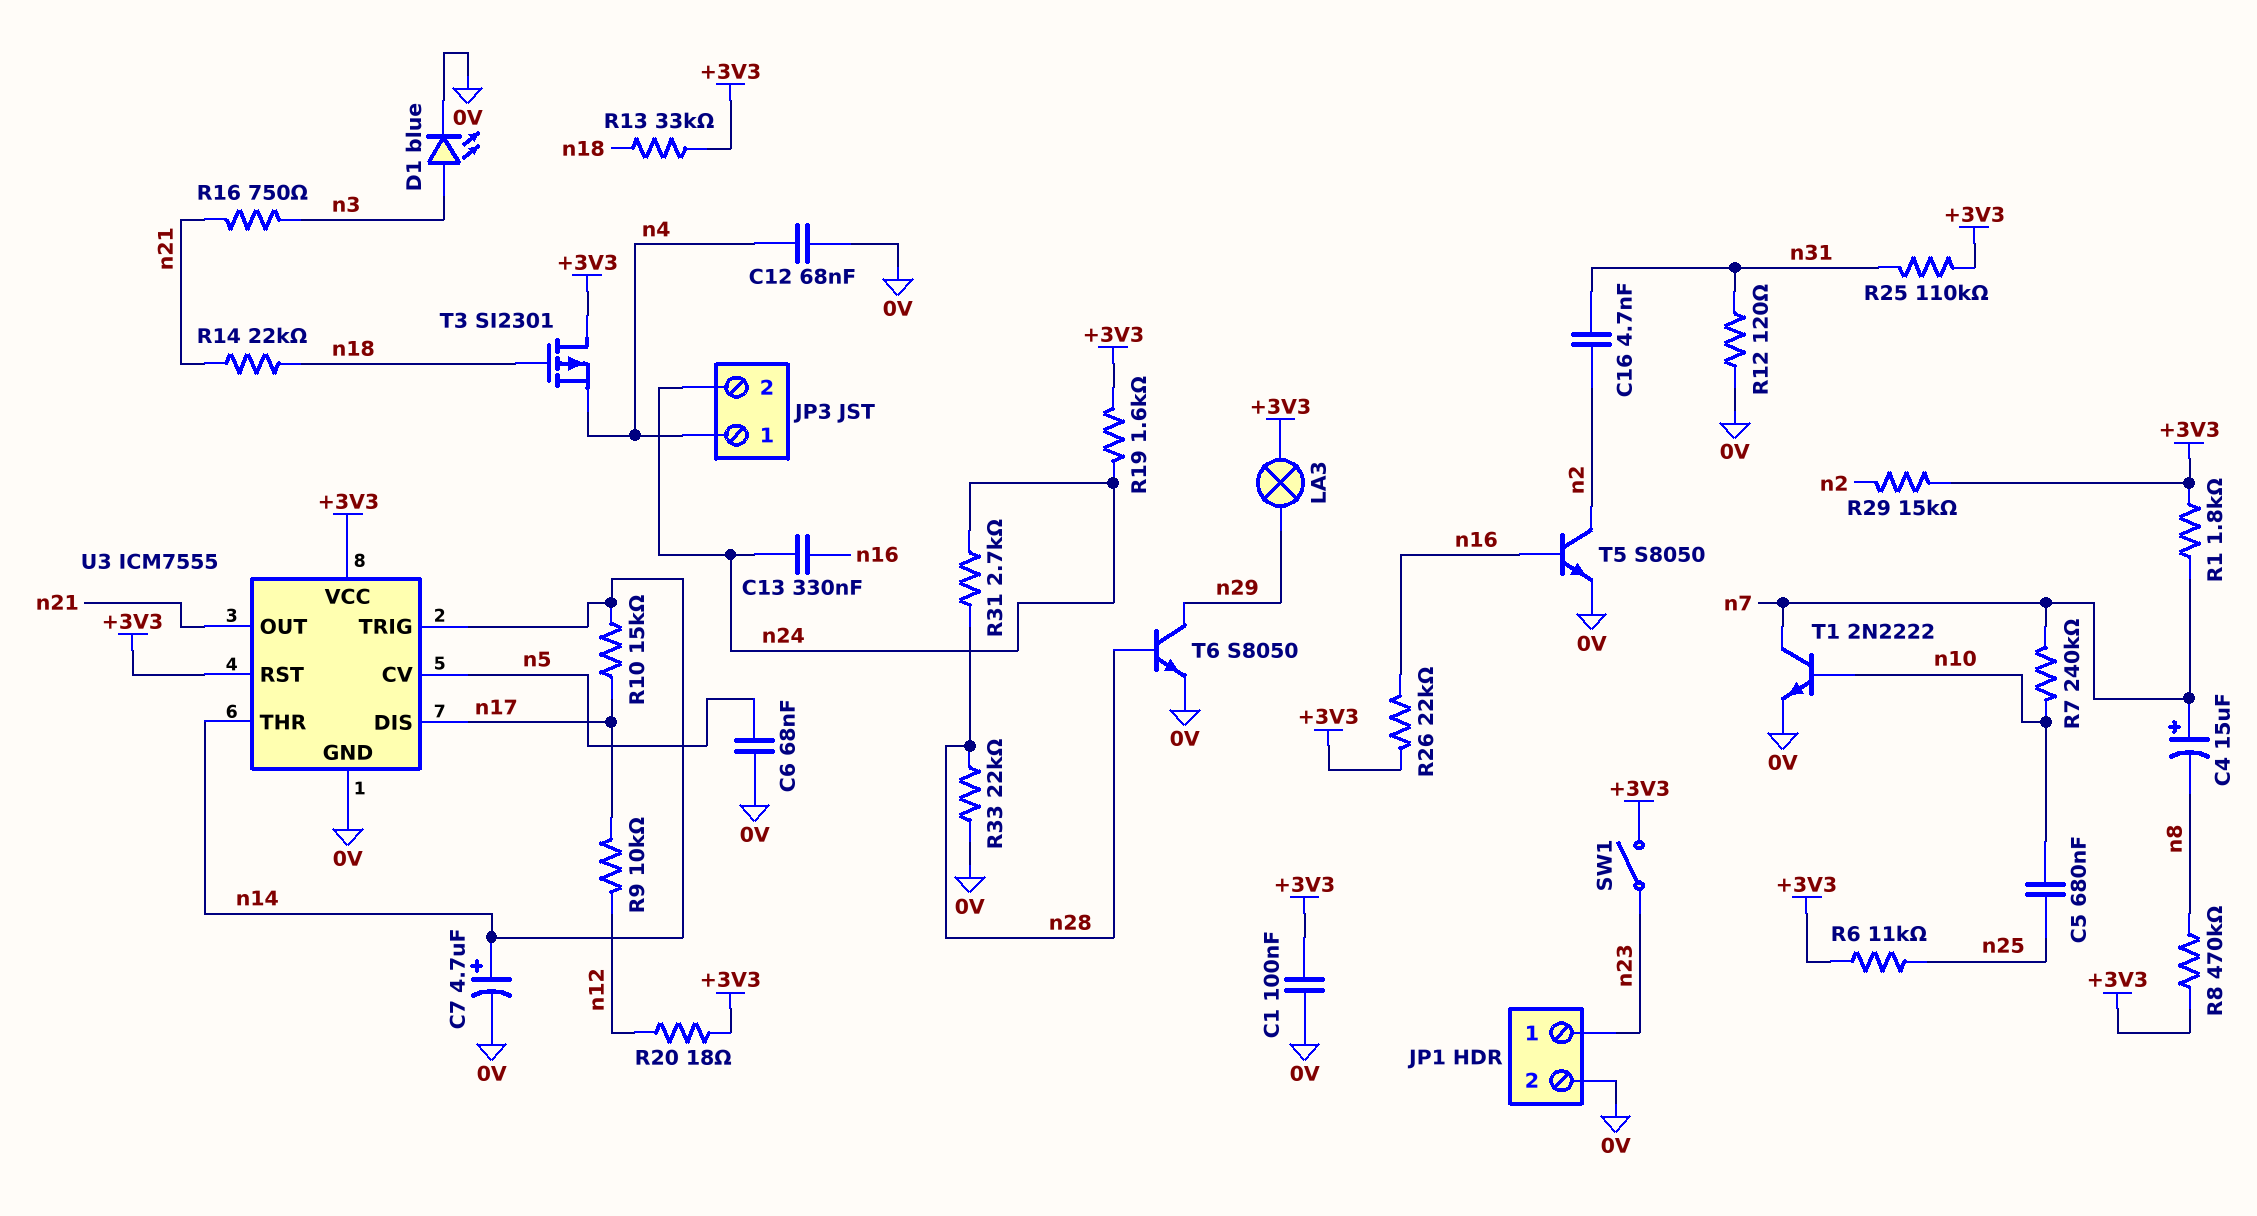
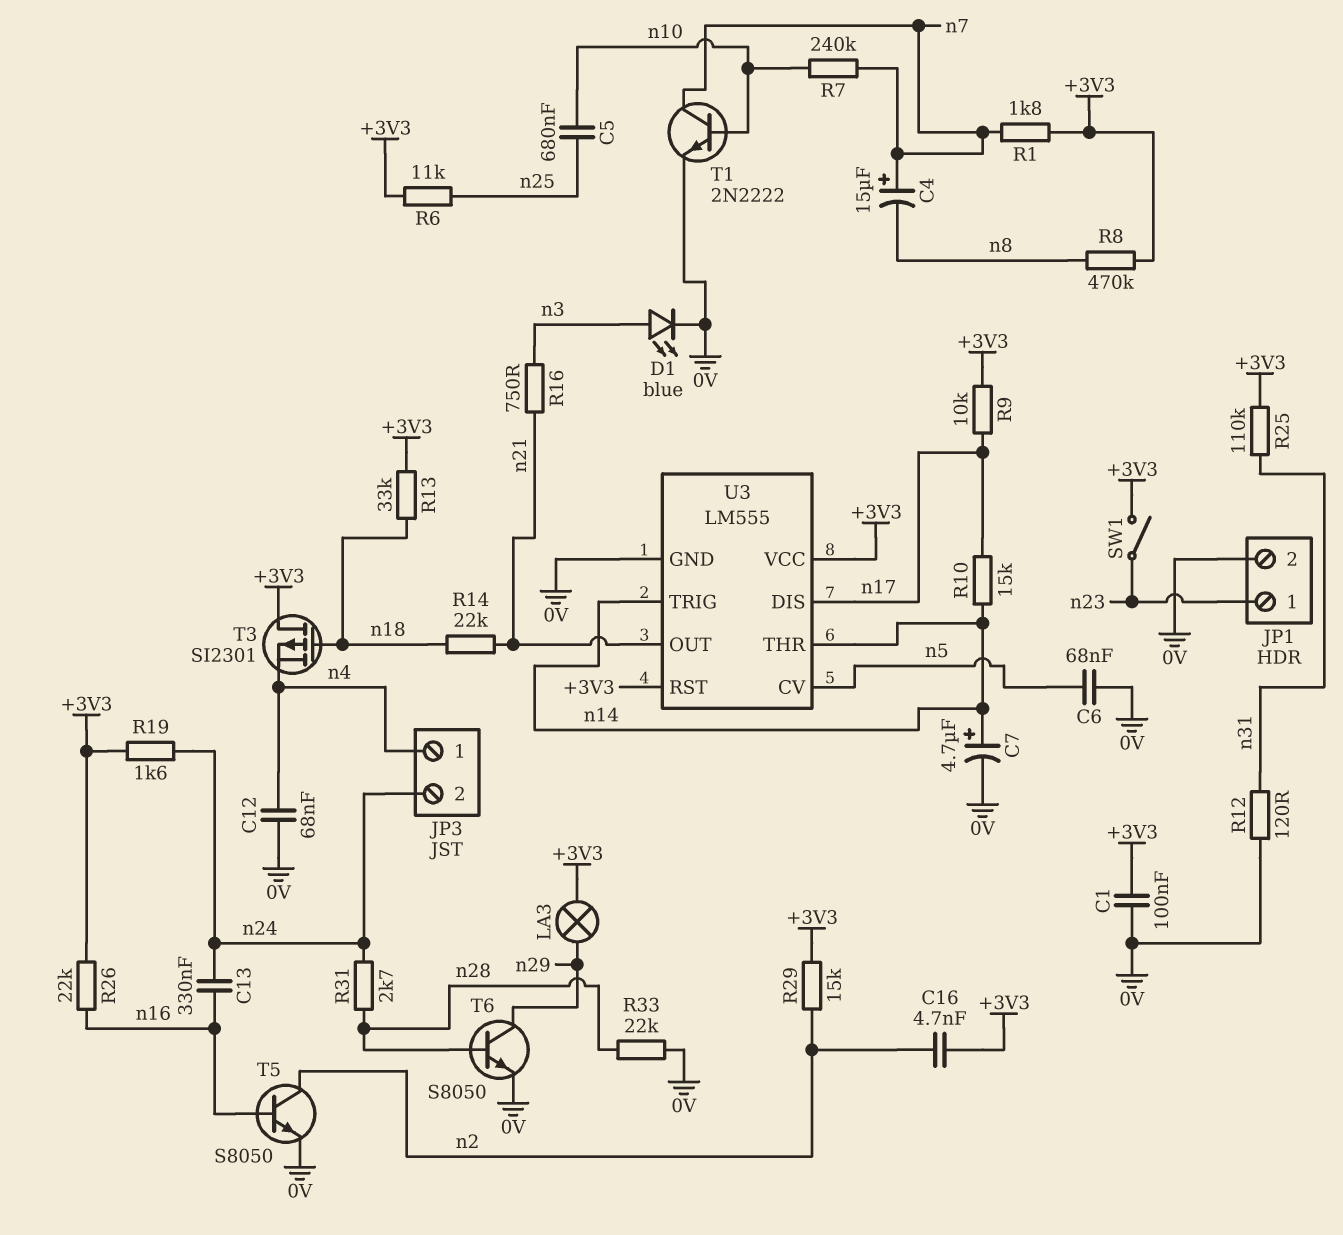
C16: 4.7nF (n2, n31) -> 4.7nF (+3V3, n2)
R9: 10k (n12, n17) -> 10k (+3V3, n17)
R20: 18 (+3V3, n12) -> none
U3: ICM7555 -> LM555

